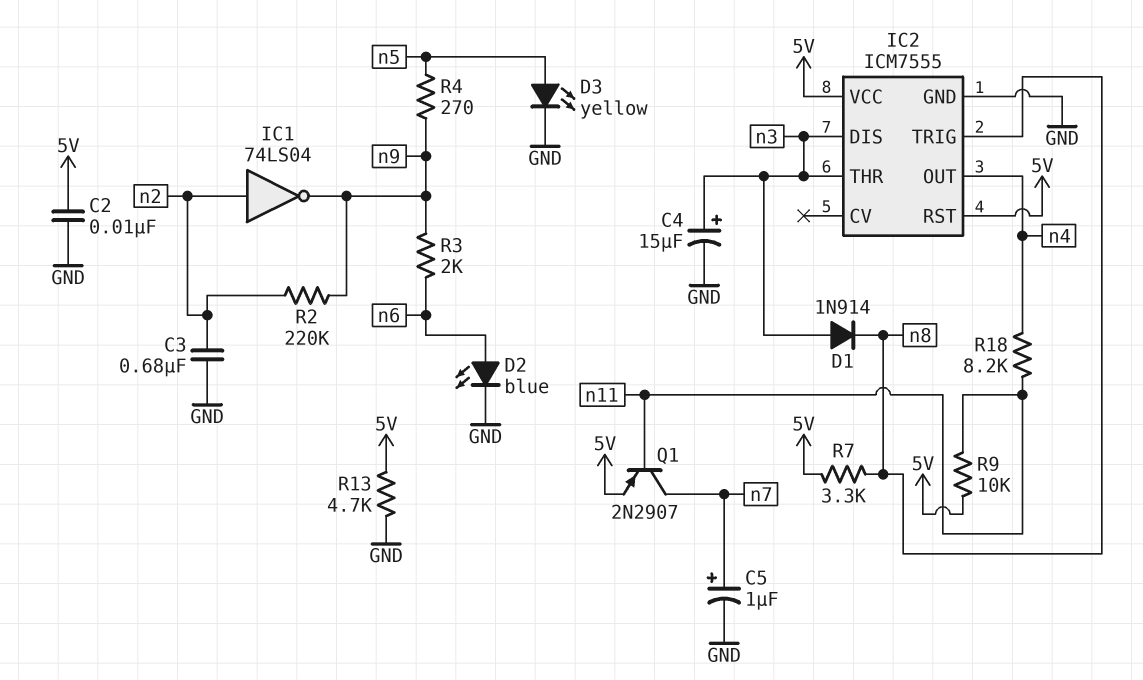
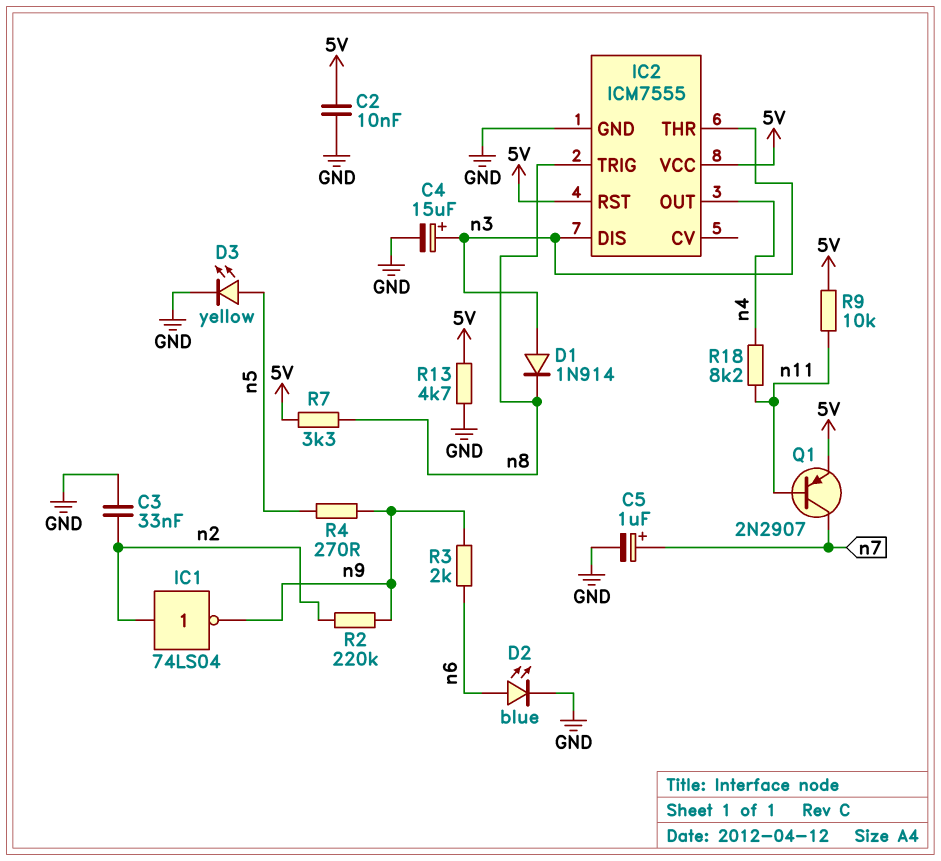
C3: 680nF (GND, n2) -> 33nF (GND, n2)

